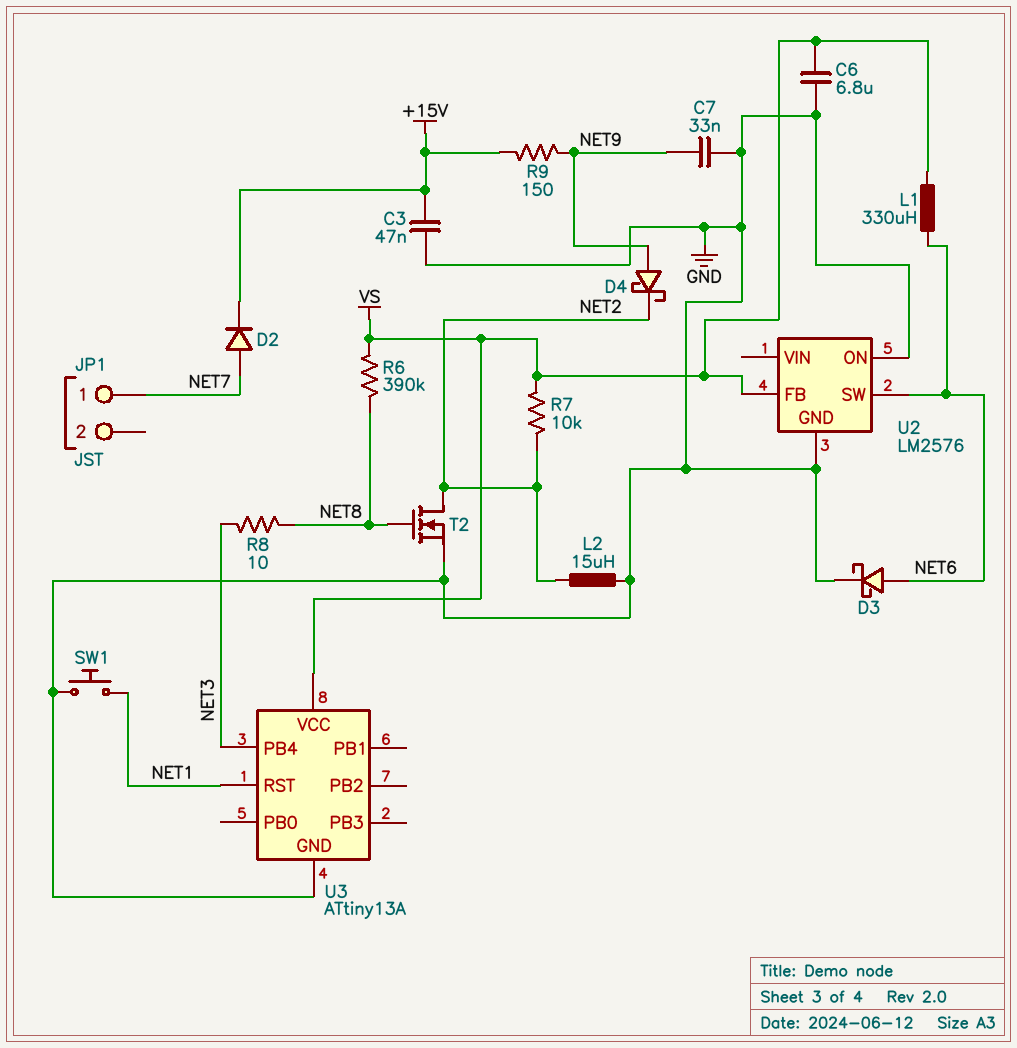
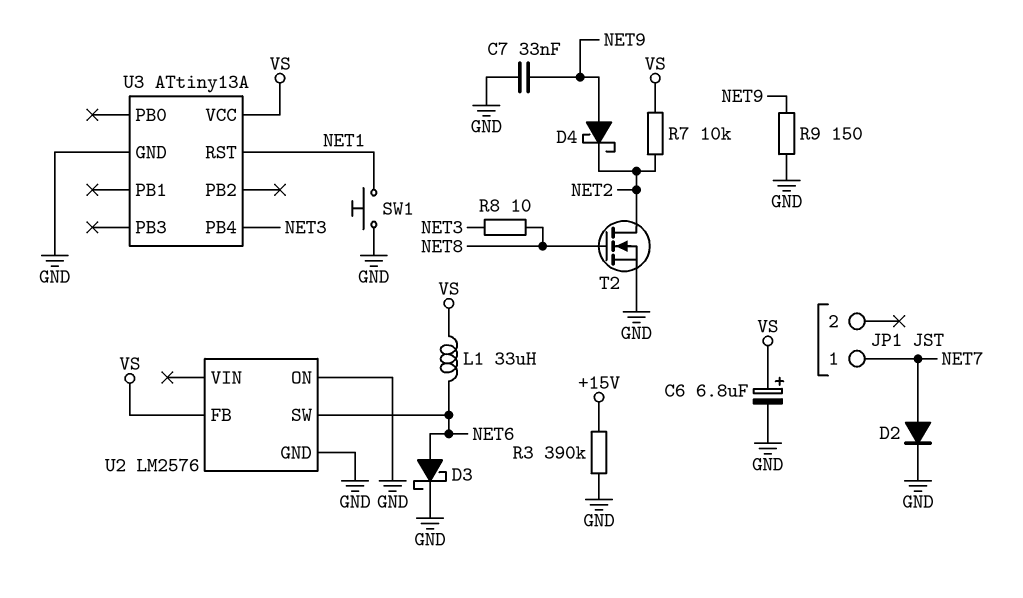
C3: 47nF (+15V, GND) -> none
C6: 6.8uF (GND, VS) -> 6.8uF (plus VS, minus GND)
D2: diode (A NET7, K +15V) -> diode (A NET7, K GND)
L1: 330uH (NET6, VS) -> 33uH (NET6, VS)
L2: 15uH (GND, NET2) -> none
R3: none -> 390k (+15V, GND)
R6: 390k (NET8, VS) -> none
R9: 150 (+15V, NET9) -> 150 (GND, NET9)

